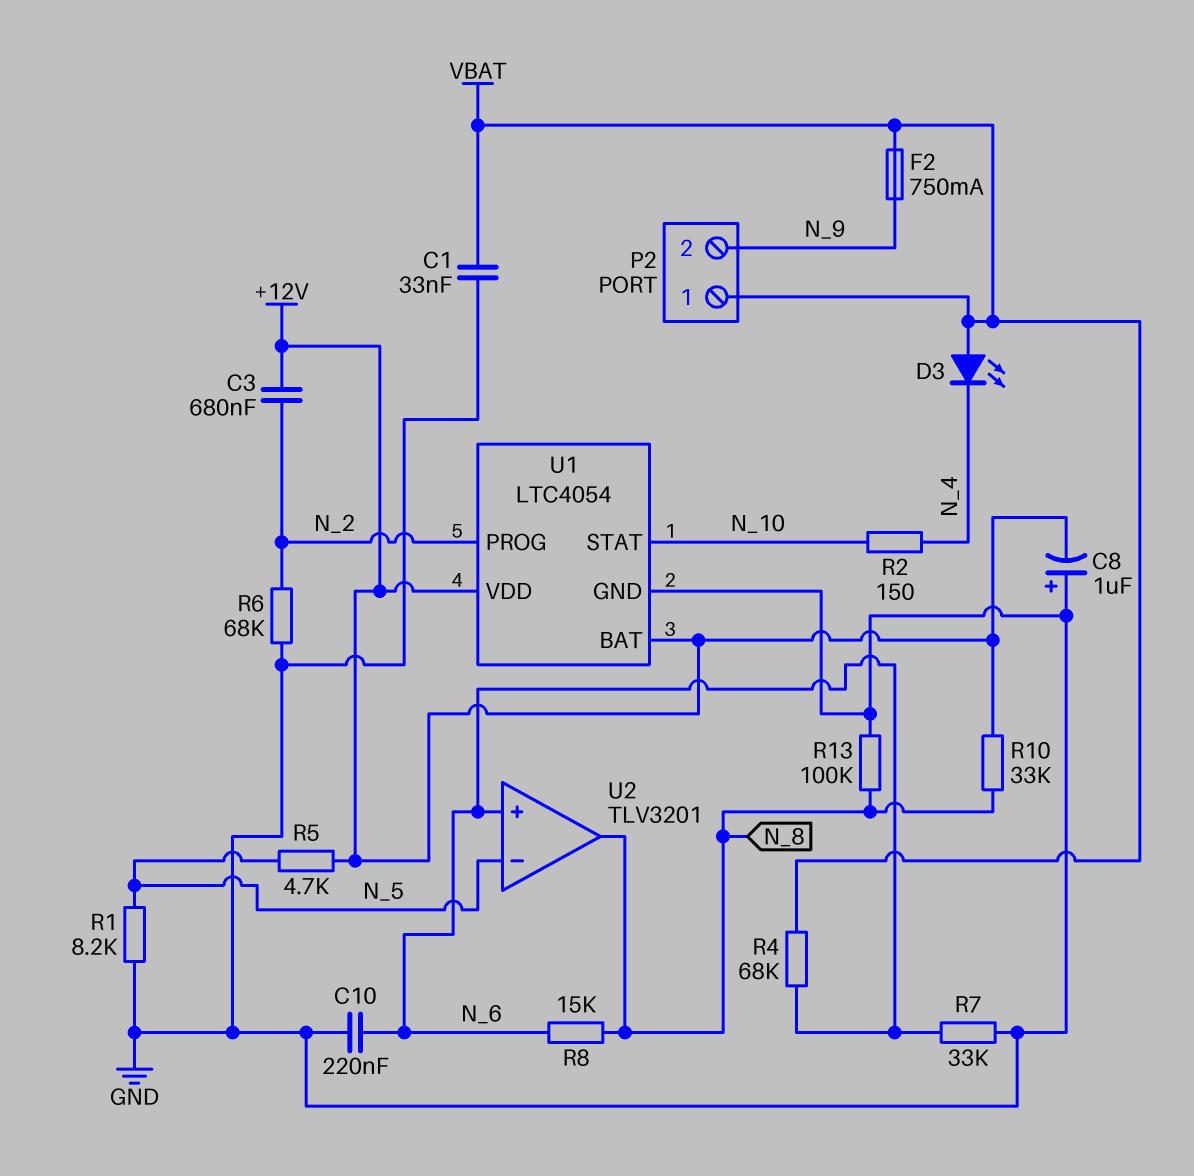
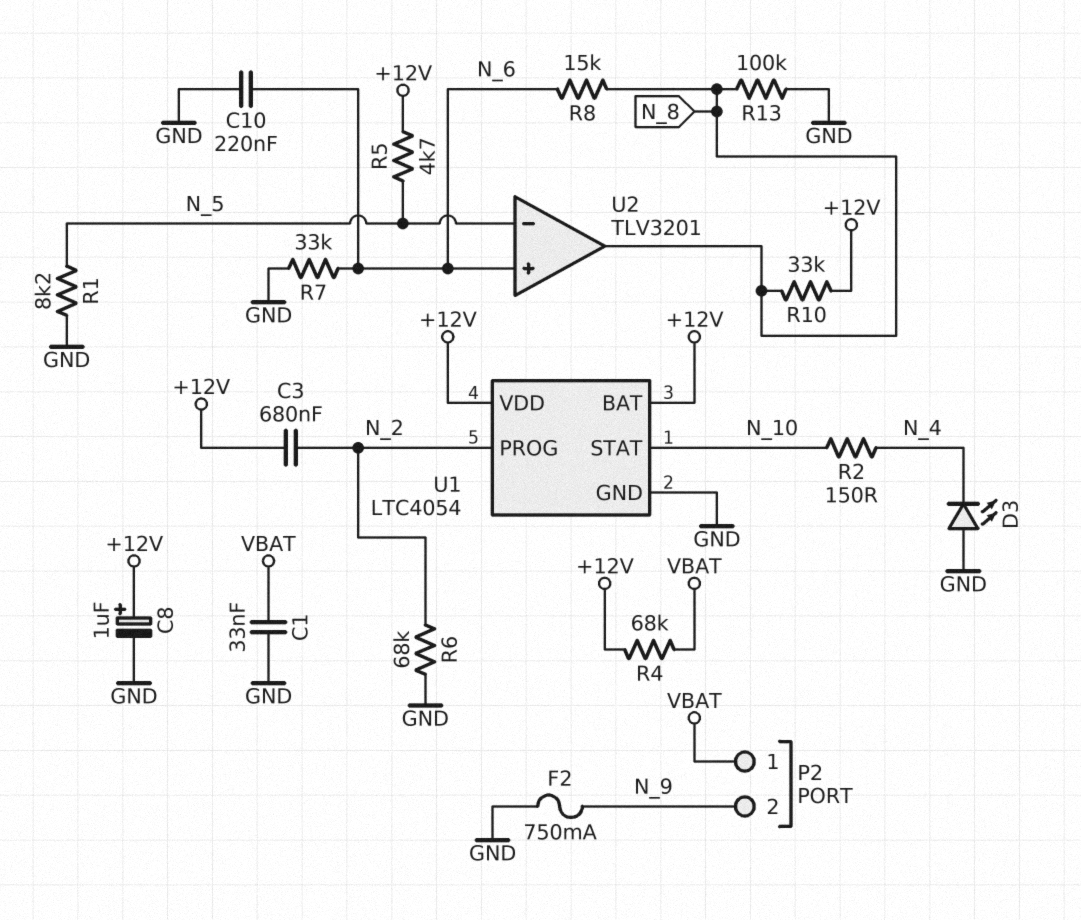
C8: 1uF (plus GND, minus +12V) -> 1uF (plus +12V, minus GND)
D3: LED (A VBAT, K N_4) -> LED (A GND, K N_4)
F2: 750mA (N_9, VBAT) -> 750mA (GND, N_9)
R4: 68k (N_6, VBAT) -> 68k (+12V, VBAT)

